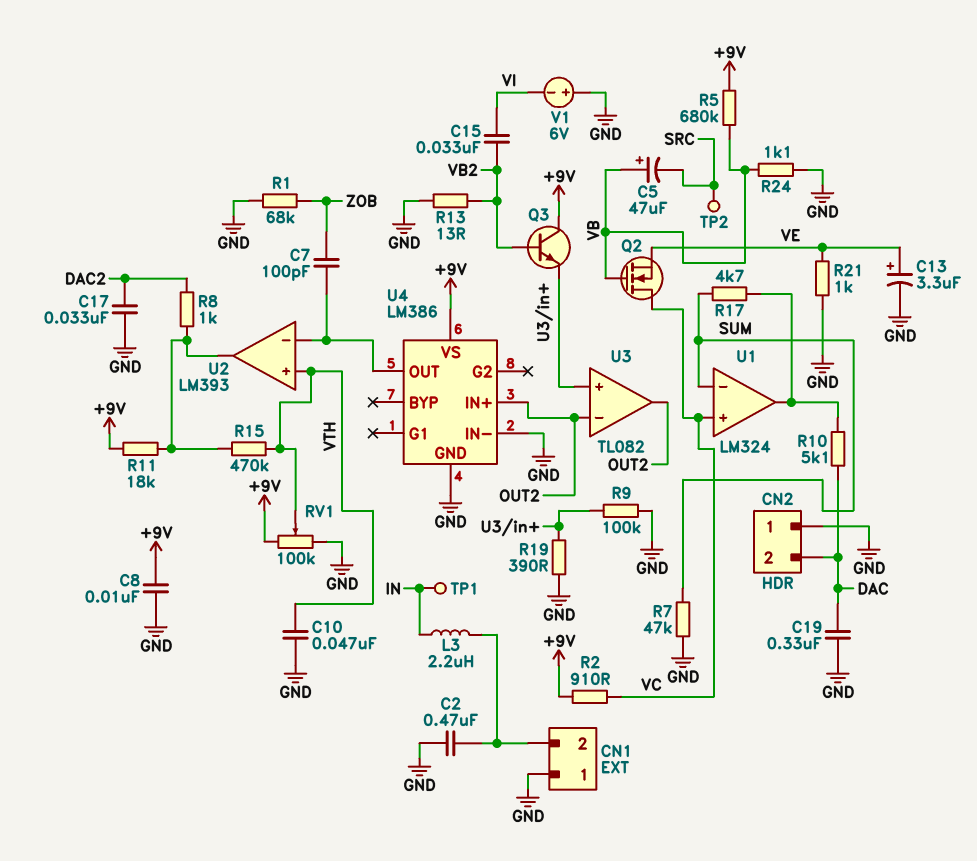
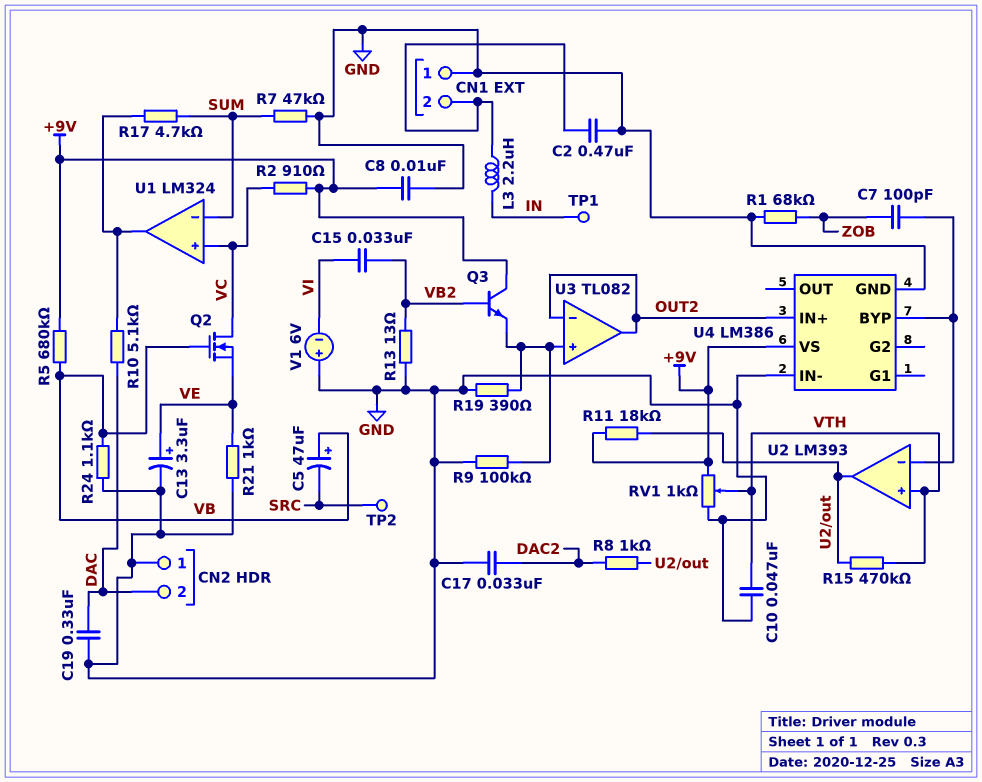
RV1: 100k (+9V, GND, wiper VTH) -> 1k (+9V, GND, wiper VTH)
U4 pin BYP: none -> U2/in-
U4 pin OUT: U2/in- -> none

